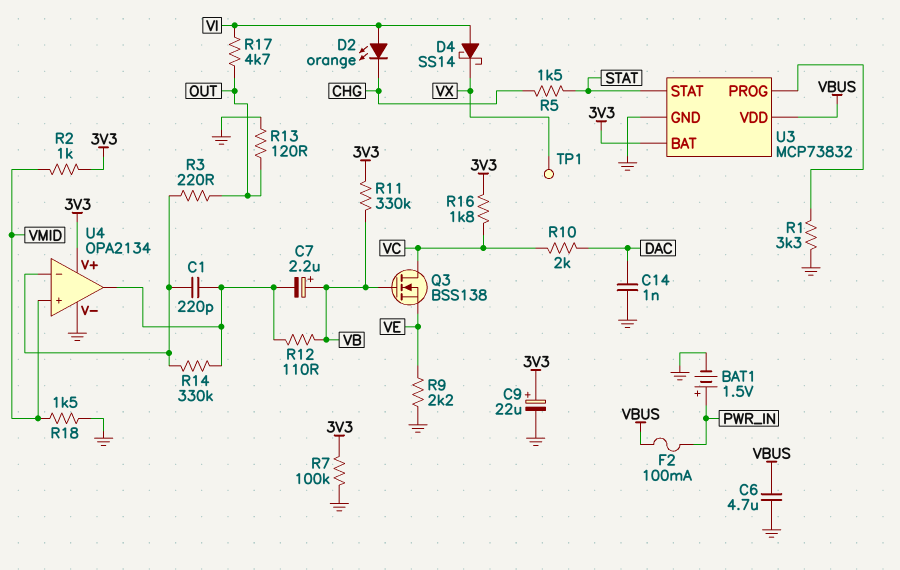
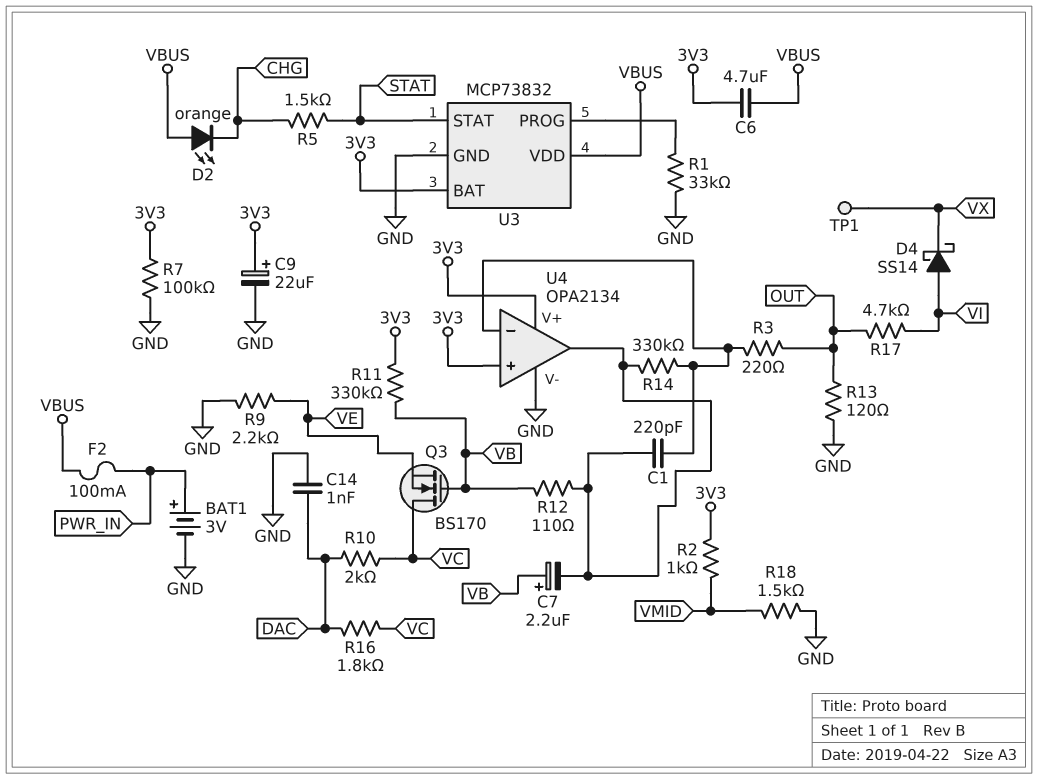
BAT1: 1.5V (plus PWR_IN, minus GND) -> 3V (plus PWR_IN, minus GND)
C6: 4.7uF (GND, VBUS) -> 4.7uF (3V3, VBUS)
D2: LED orange (A VI, K CHG) -> LED orange (A VBUS, K CHG)
Q3: NMOS BSS138 (G VB, D VC, S VE) -> NMOS BS170 (G VB, D VC, S VE)
R1: 3.3k (GND, U3/PROG) -> 33k (GND, U3/PROG)
R16: 1.8k (3V3, VC) -> 1.8k (DAC, VC)
U4 pin in+: VMID -> 3V3

